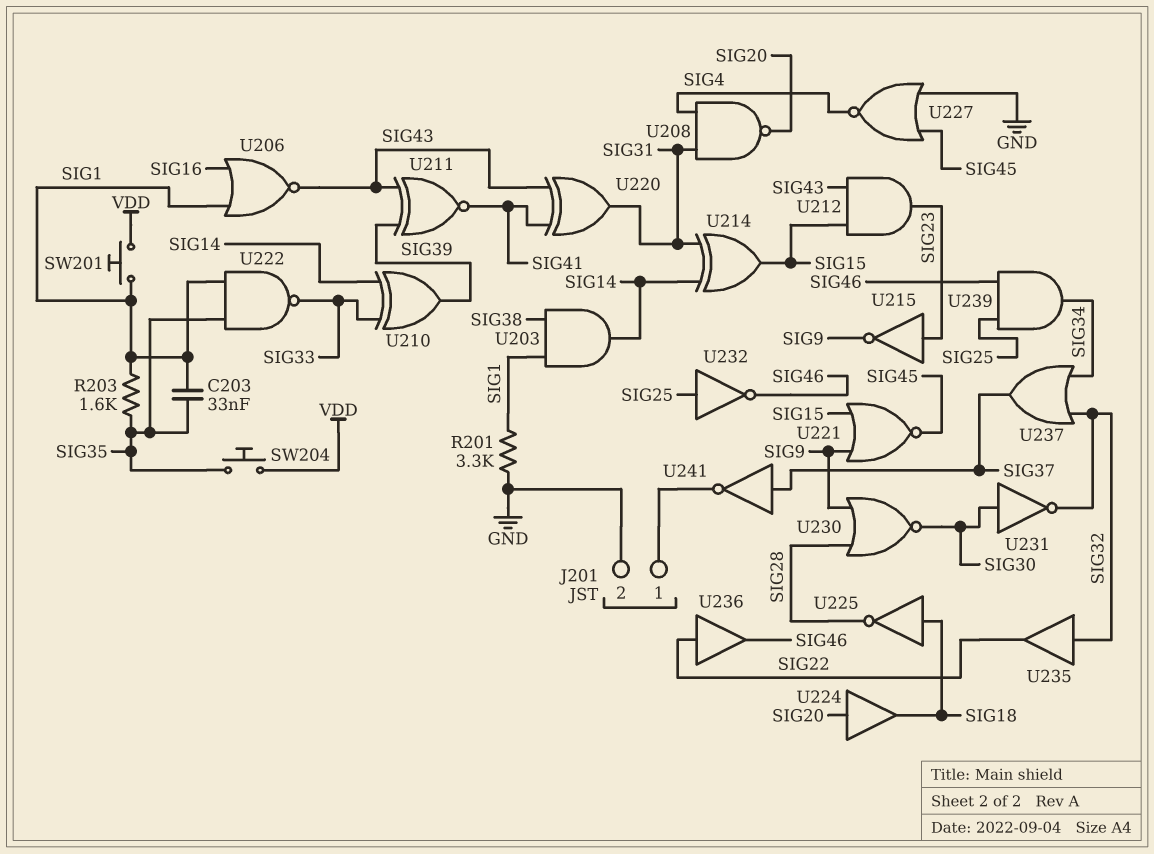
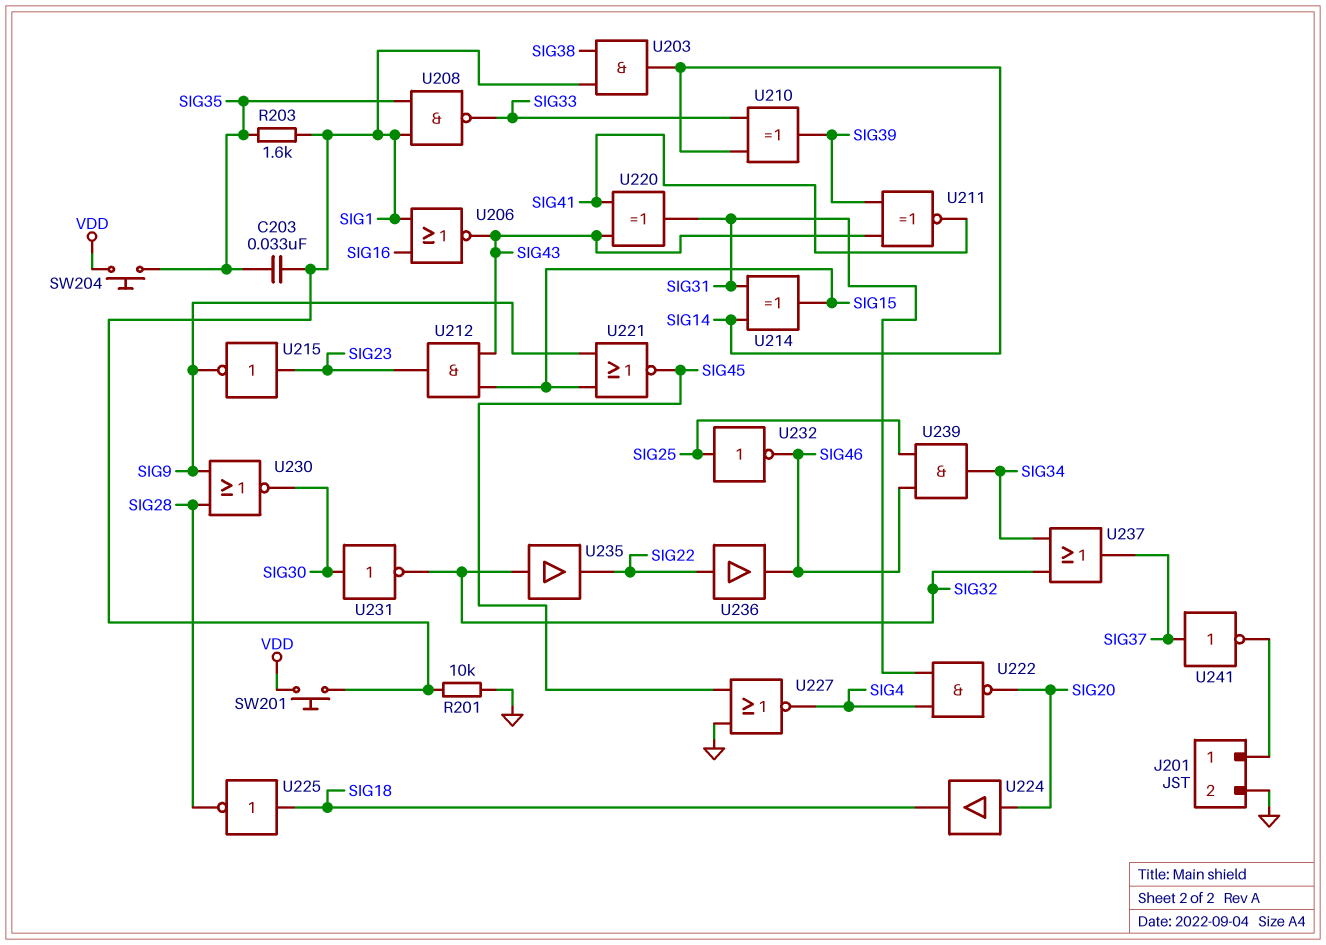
R201: 3.3k (GND, SIG1) -> 10k (GND, SIG1)
U208: NAND (in SIG4, in SIG31, out SIG20) -> NAND (in SIG1, in SIG35, out SIG33)
U222: NAND (in SIG1, in SIG35, out SIG33) -> NAND (in SIG4, in SIG31, out SIG20)

